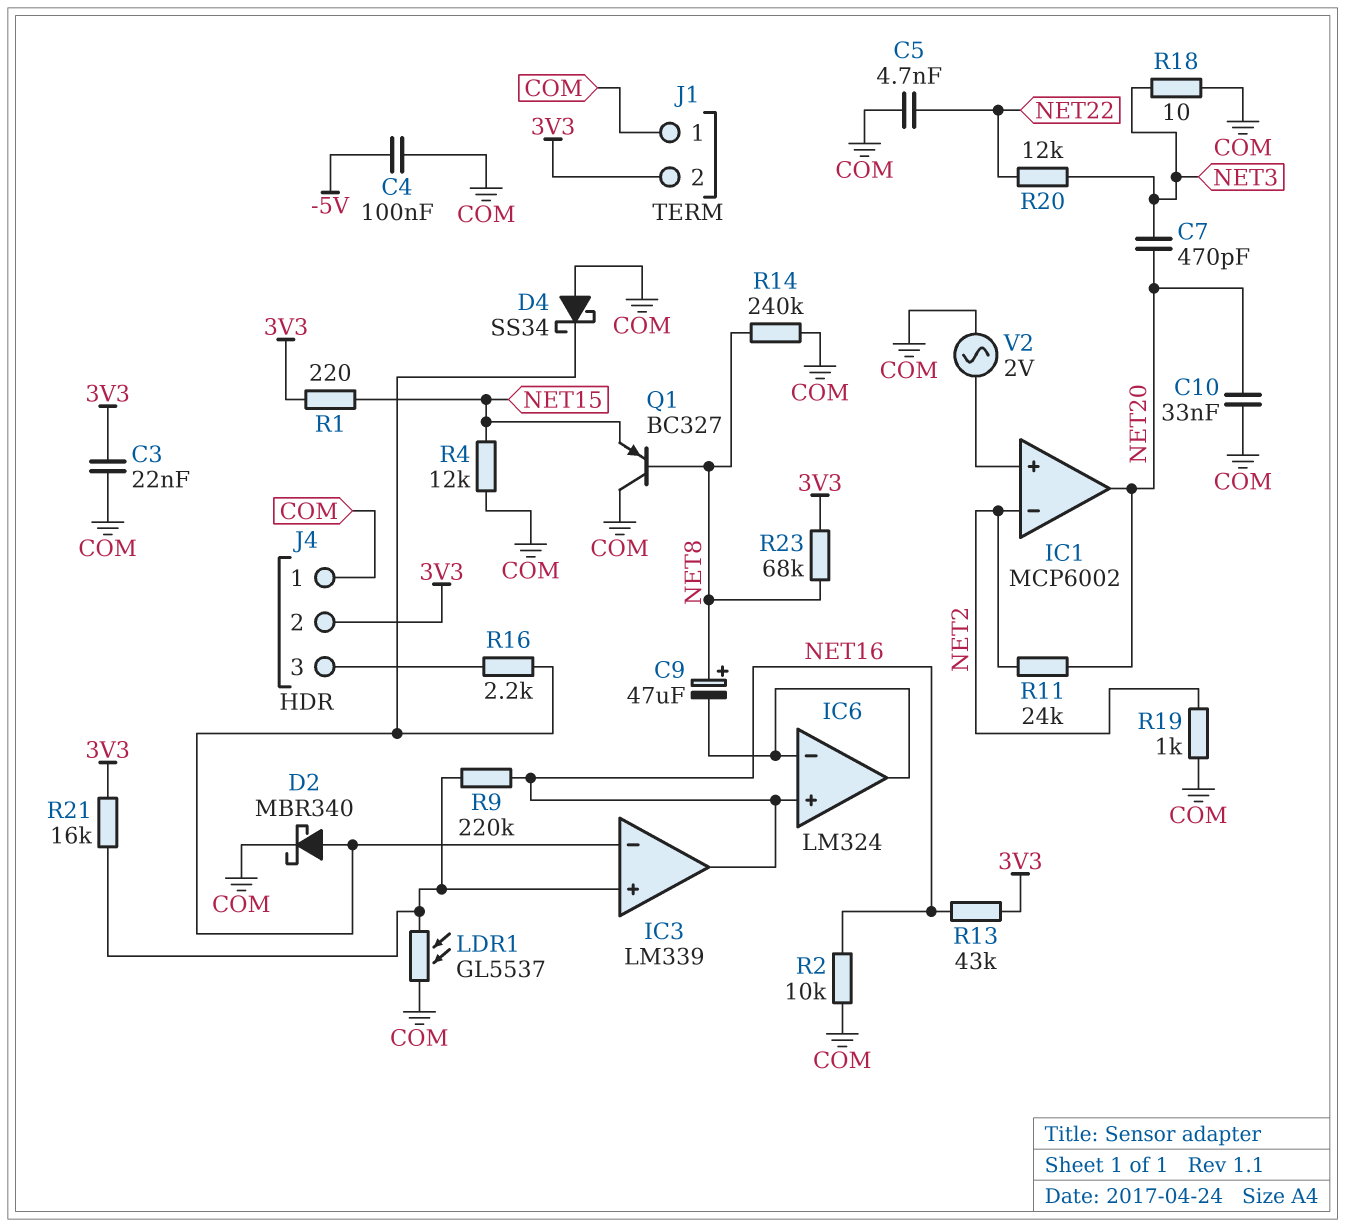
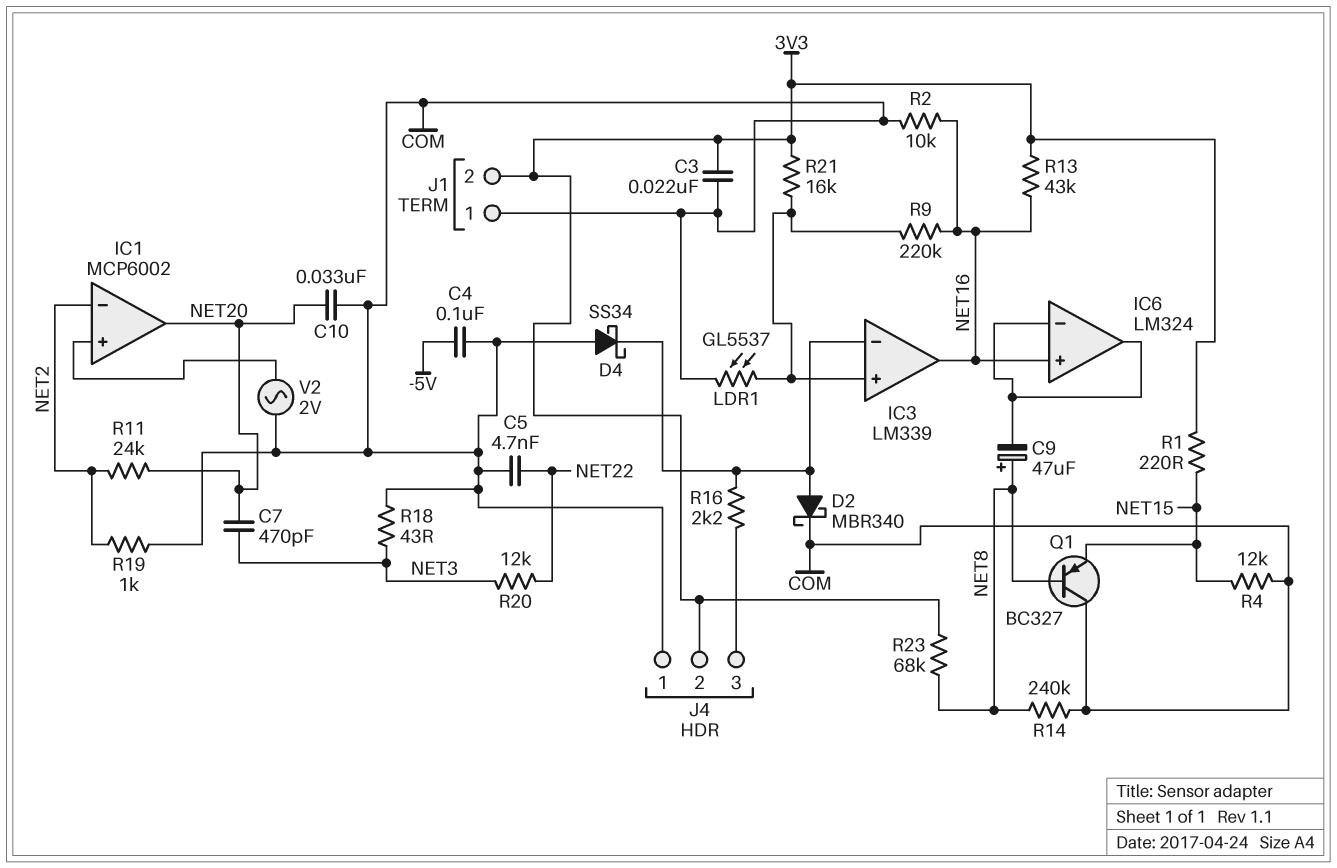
R18: 10 (COM, NET3) -> 43 (COM, NET3)

